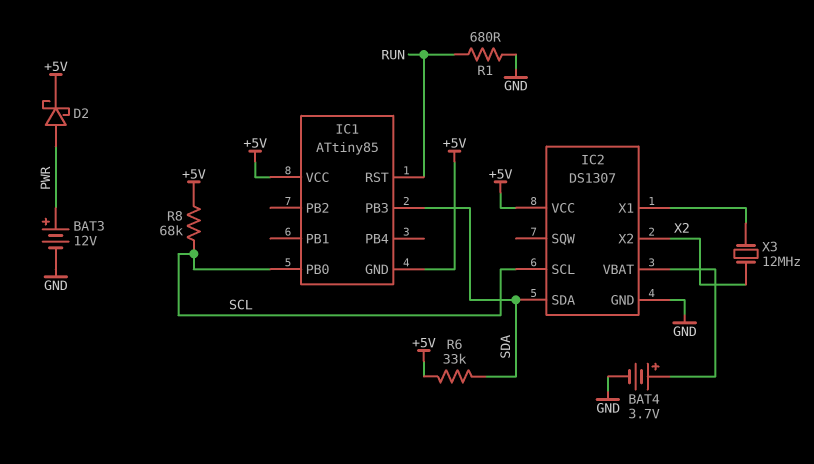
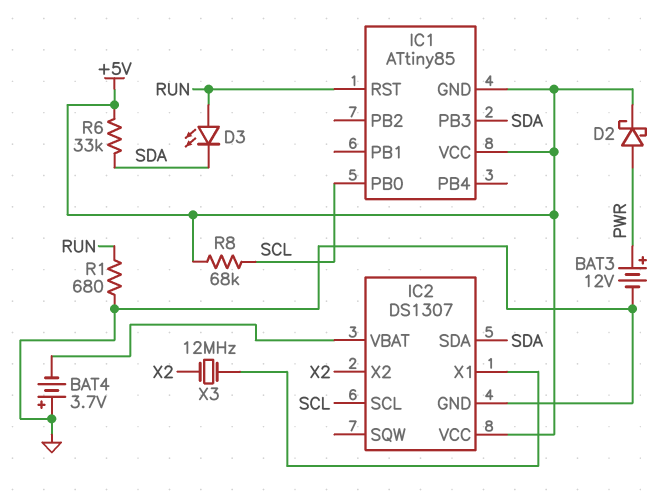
BAT4: 3.7V (plus IC2/VBAT, minus GND) -> 3.7V (plus GND, minus IC2/VBAT)
D3: none -> LED (A RUN, K SDA)

